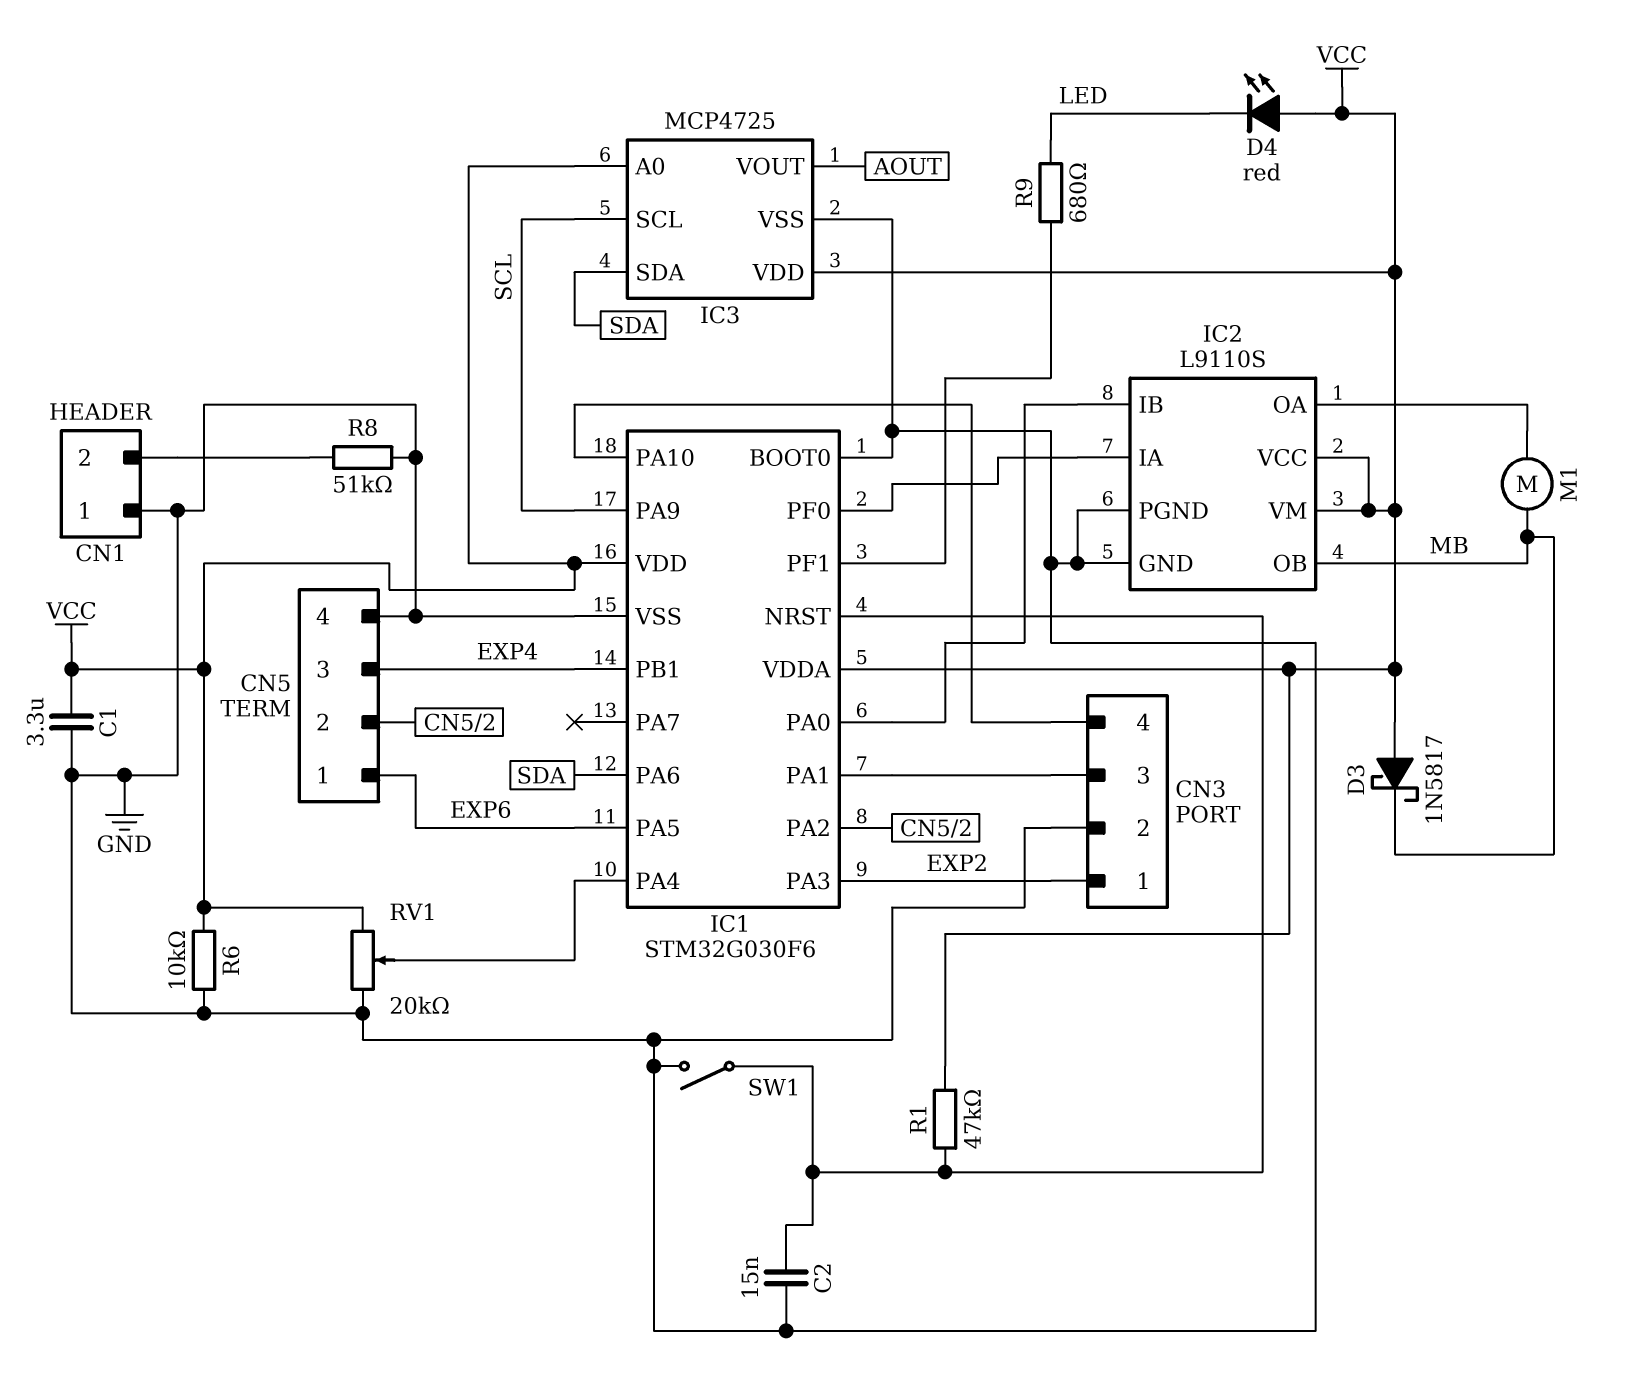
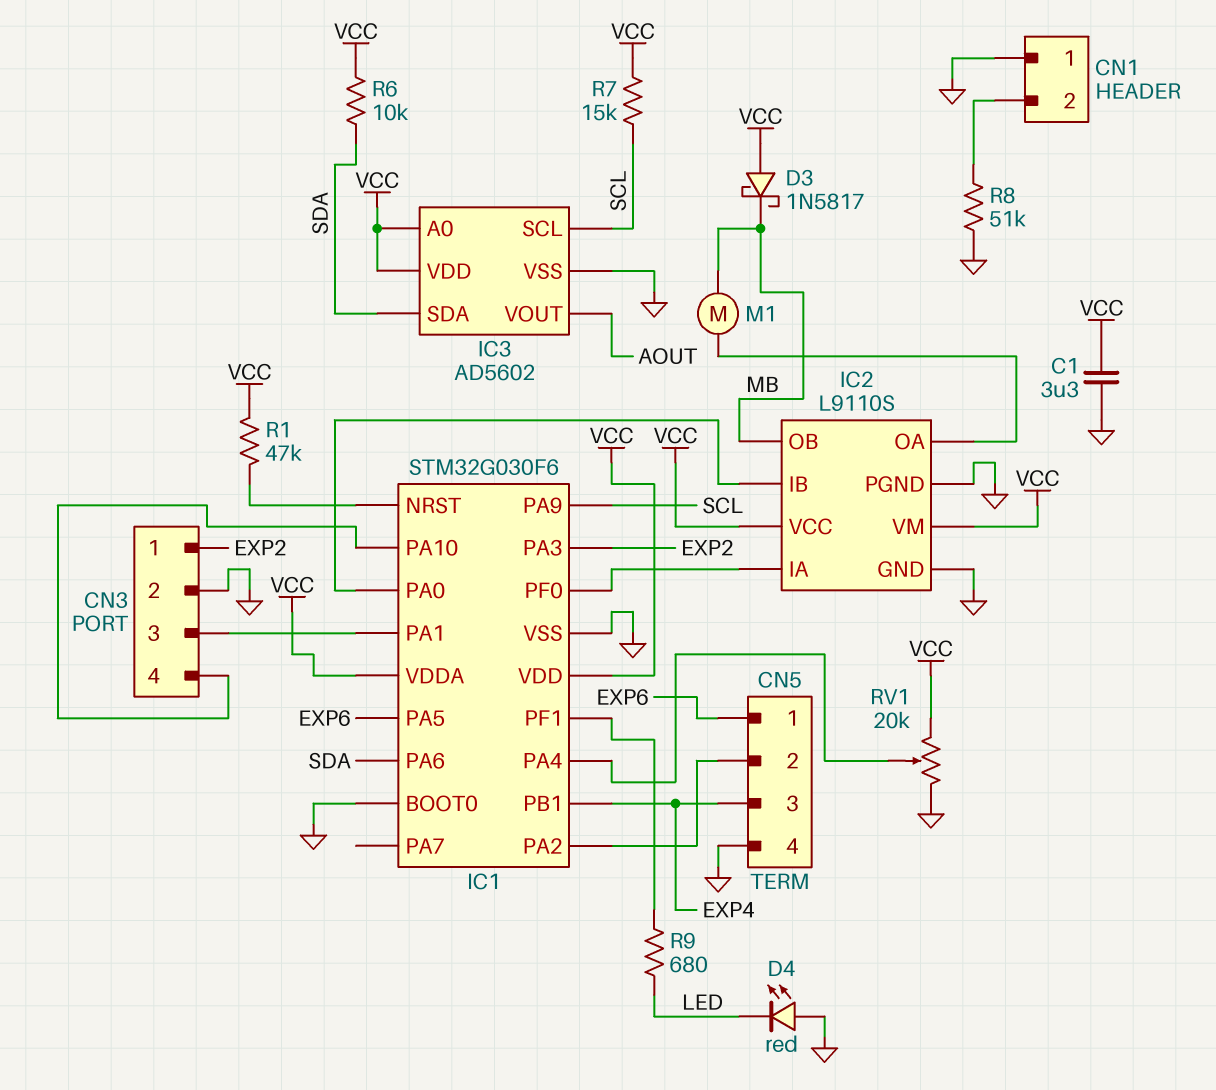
C2: 15nF (GND, IC1/NRST) -> none
D4: LED red (A VCC, K LED) -> LED red (A GND, K LED)
IC3: MCP4725 -> AD5602
R6: 10k (GND, VCC) -> 10k (SDA, VCC)
R7: none -> 15k (SCL, VCC)
SW1: switch (GND, IC1/NRST) -> none

